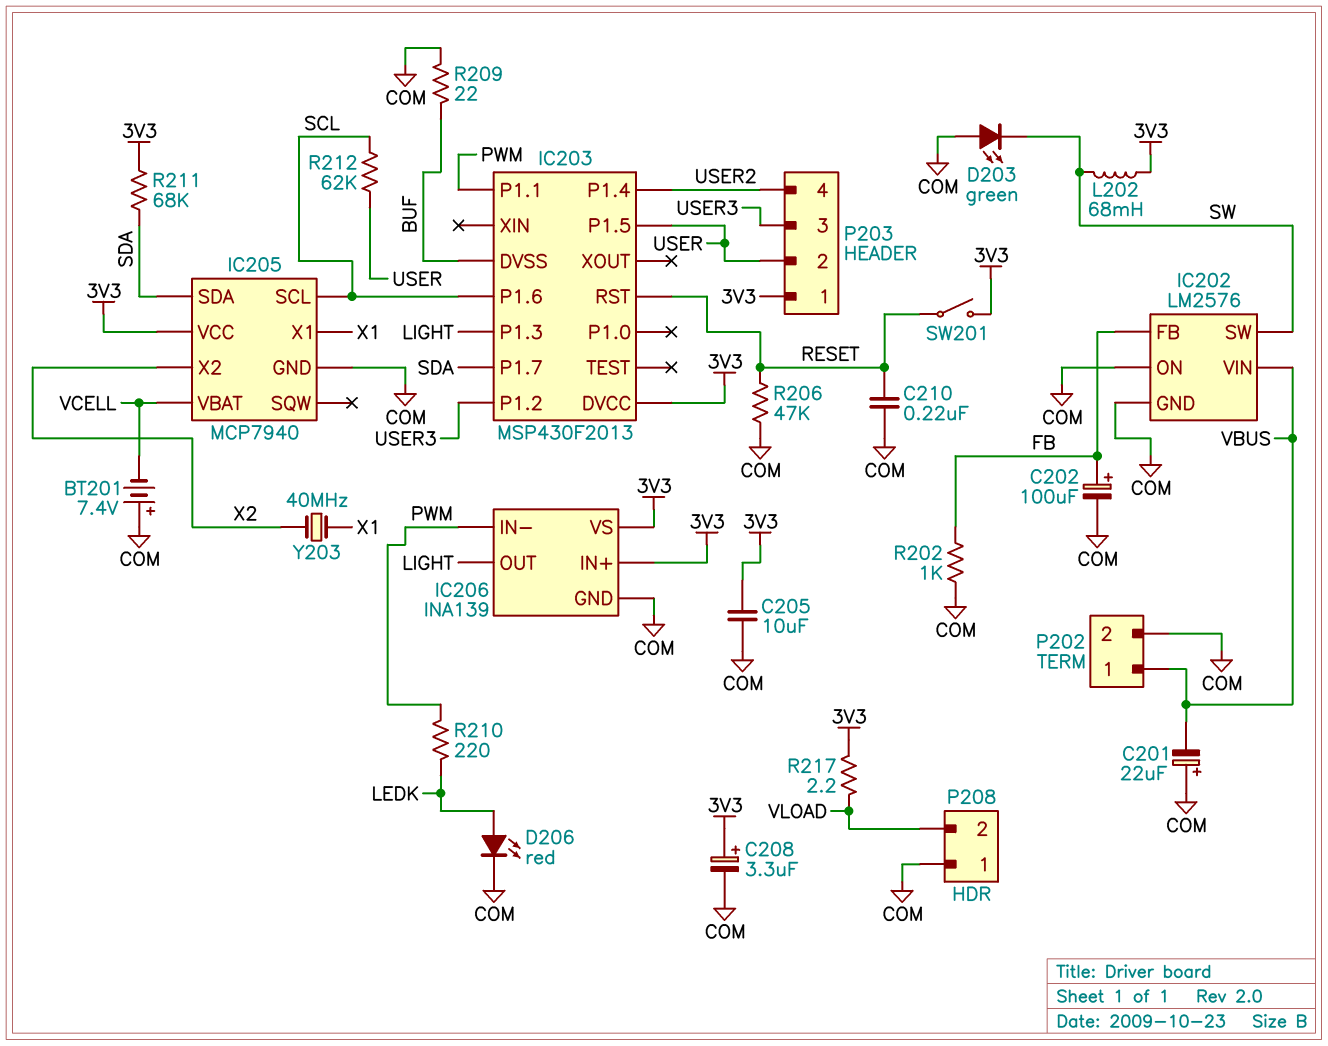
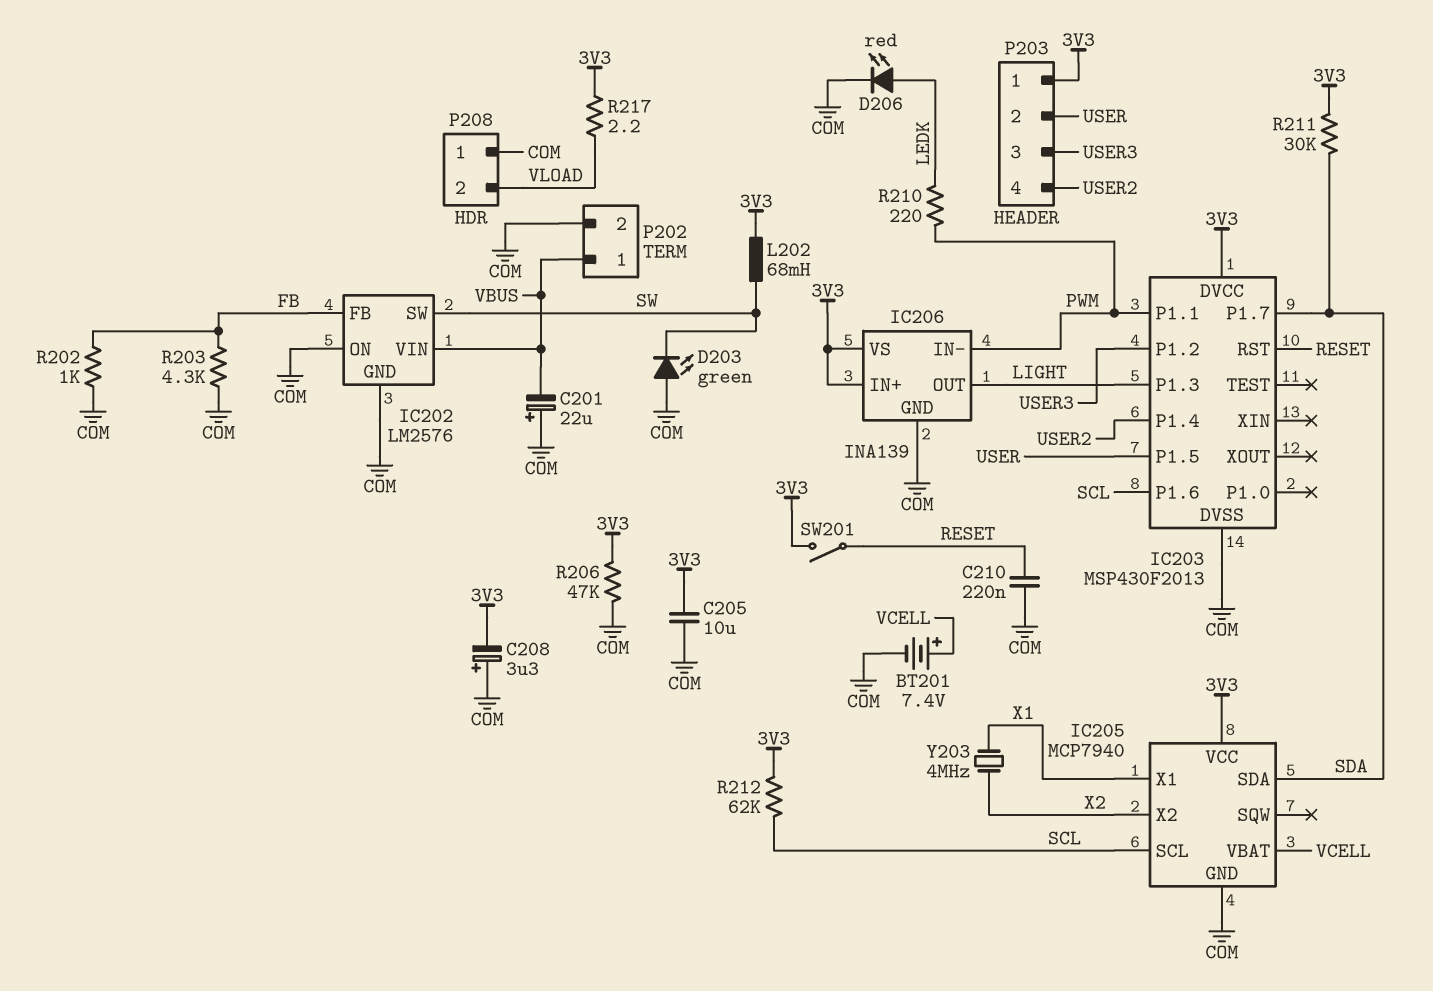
BT201: 7.4V (plus COM, minus VCELL) -> 7.4V (plus VCELL, minus COM)
C202: 100uF (plus FB, minus COM) -> none
C208: 3.3uF (plus 3V3, minus COM) -> 3.3uF (plus COM, minus 3V3)
IC203 pin DVSS: BUF -> COM
R203: none -> 4.3k (COM, FB)
R206: 47k (COM, RESET) -> 47k (3V3, COM)
R209: 22 (BUF, COM) -> none
R211: 68k (3V3, SDA) -> 30k (3V3, SDA)
R212: 62k (SCL, USER) -> 62k (3V3, SCL)
Y203: 40MHz (X1, X2) -> 4MHz (X1, X2)

